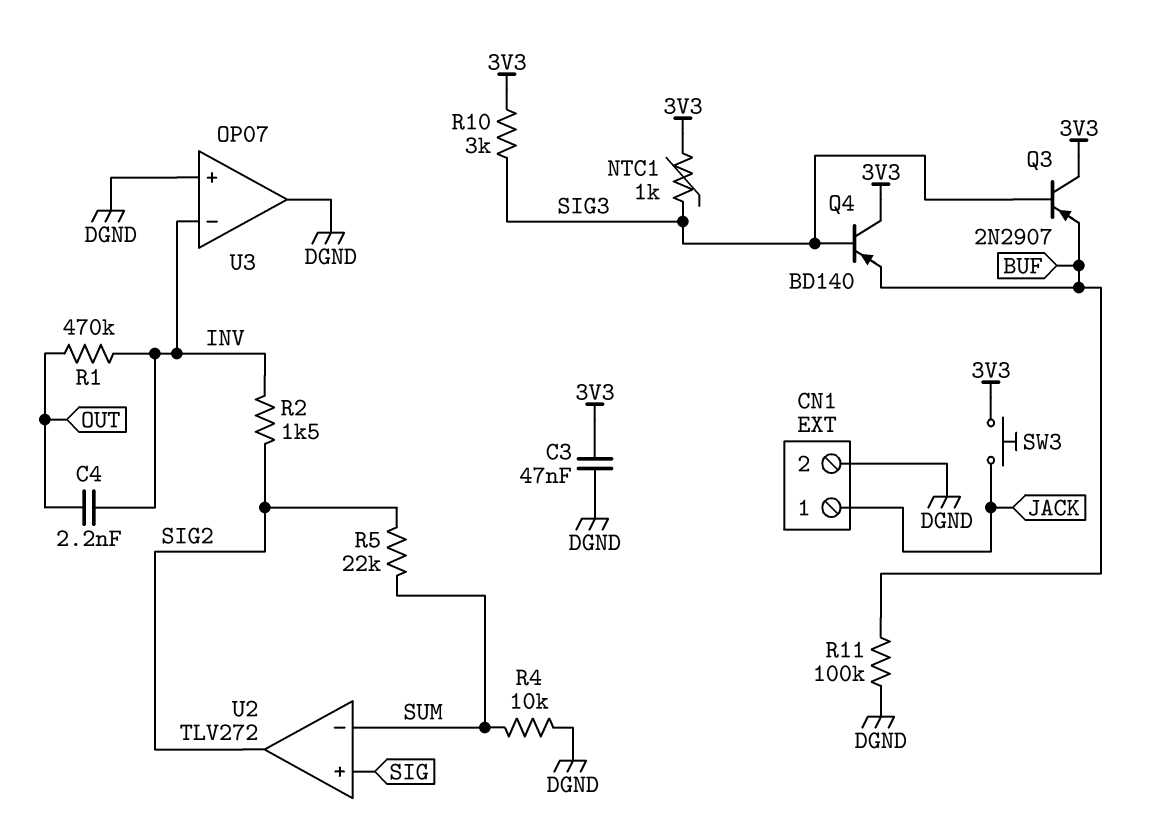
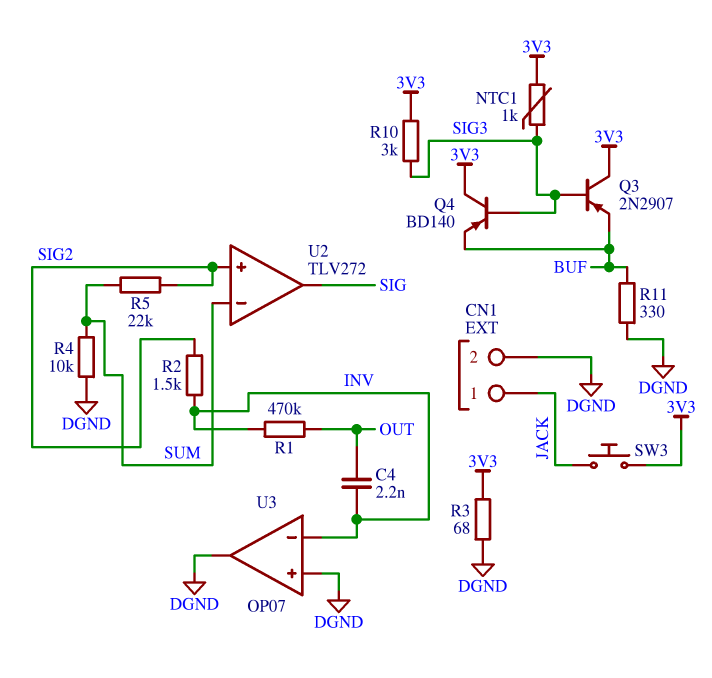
C3: 47nF (3V3, DGND) -> none
R3: none -> 68 (3V3, DGND)
R11: 100k (BUF, DGND) -> 330 (BUF, DGND)
U2 pin in+: SIG -> SIG2
U2 pin out: SIG2 -> SIG

